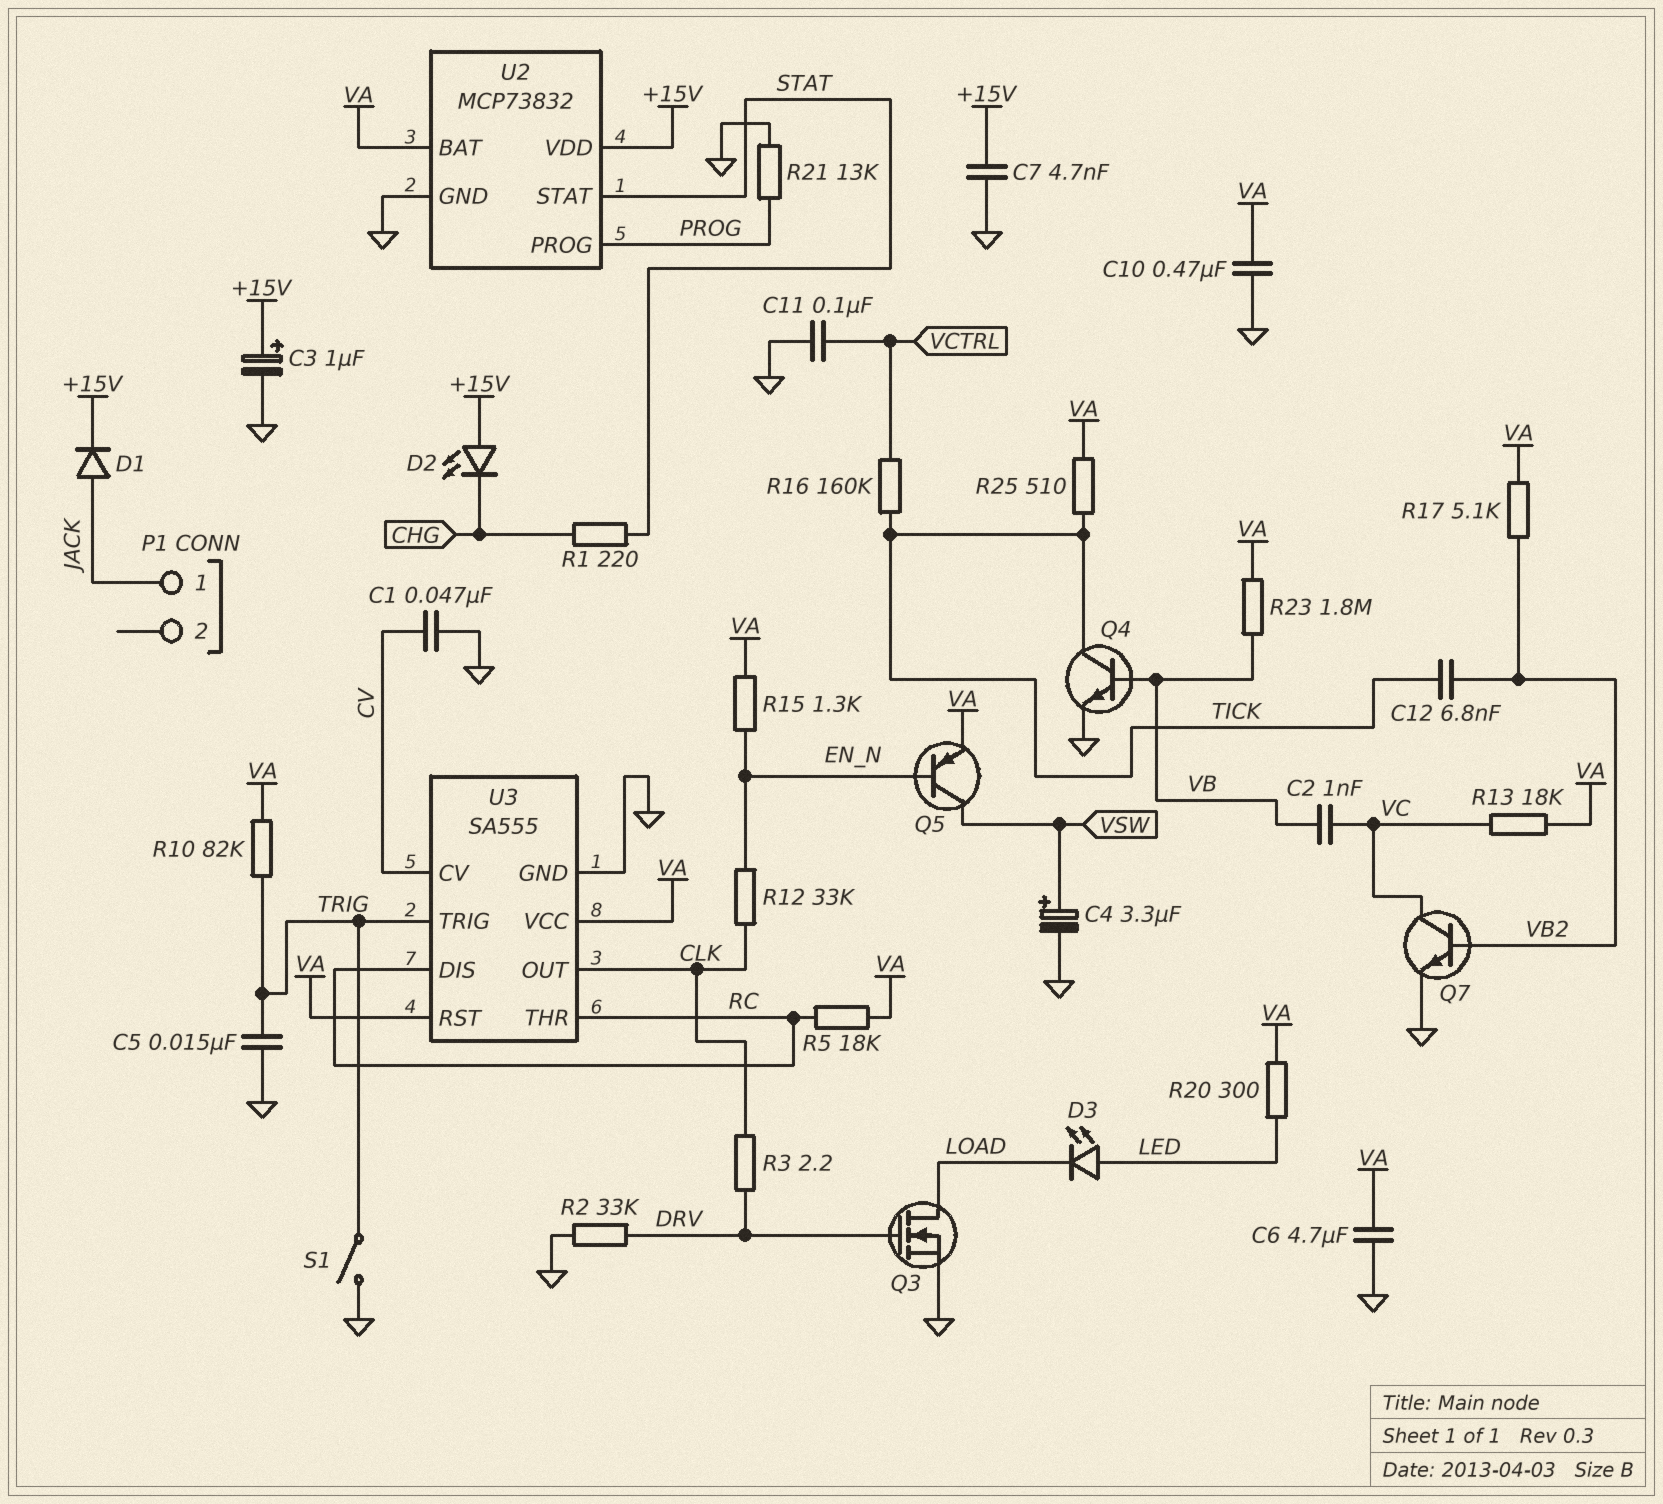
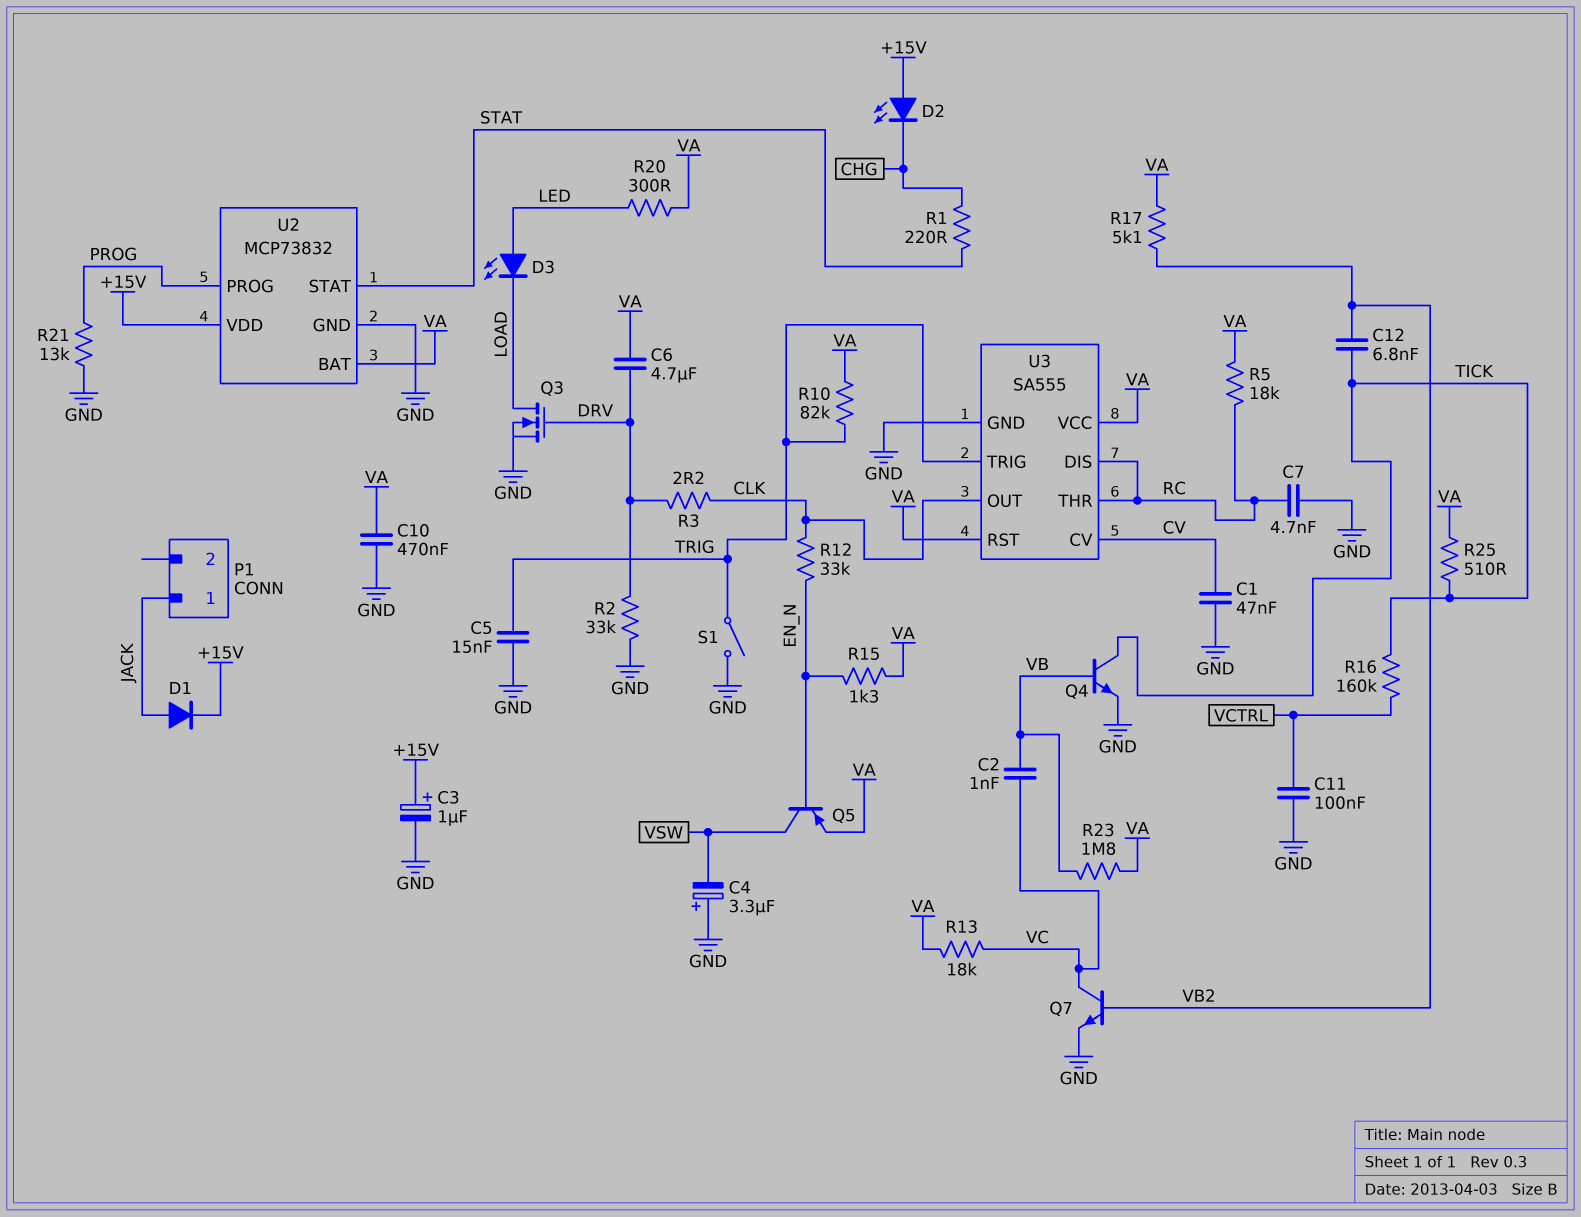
C4: 3.3uF (plus VSW, minus GND) -> 3.3uF (plus GND, minus VSW)
C6: 4.7uF (GND, VA) -> 4.7uF (DRV, VA)
C7: 4.7nF (+15V, GND) -> 4.7nF (GND, RC)

